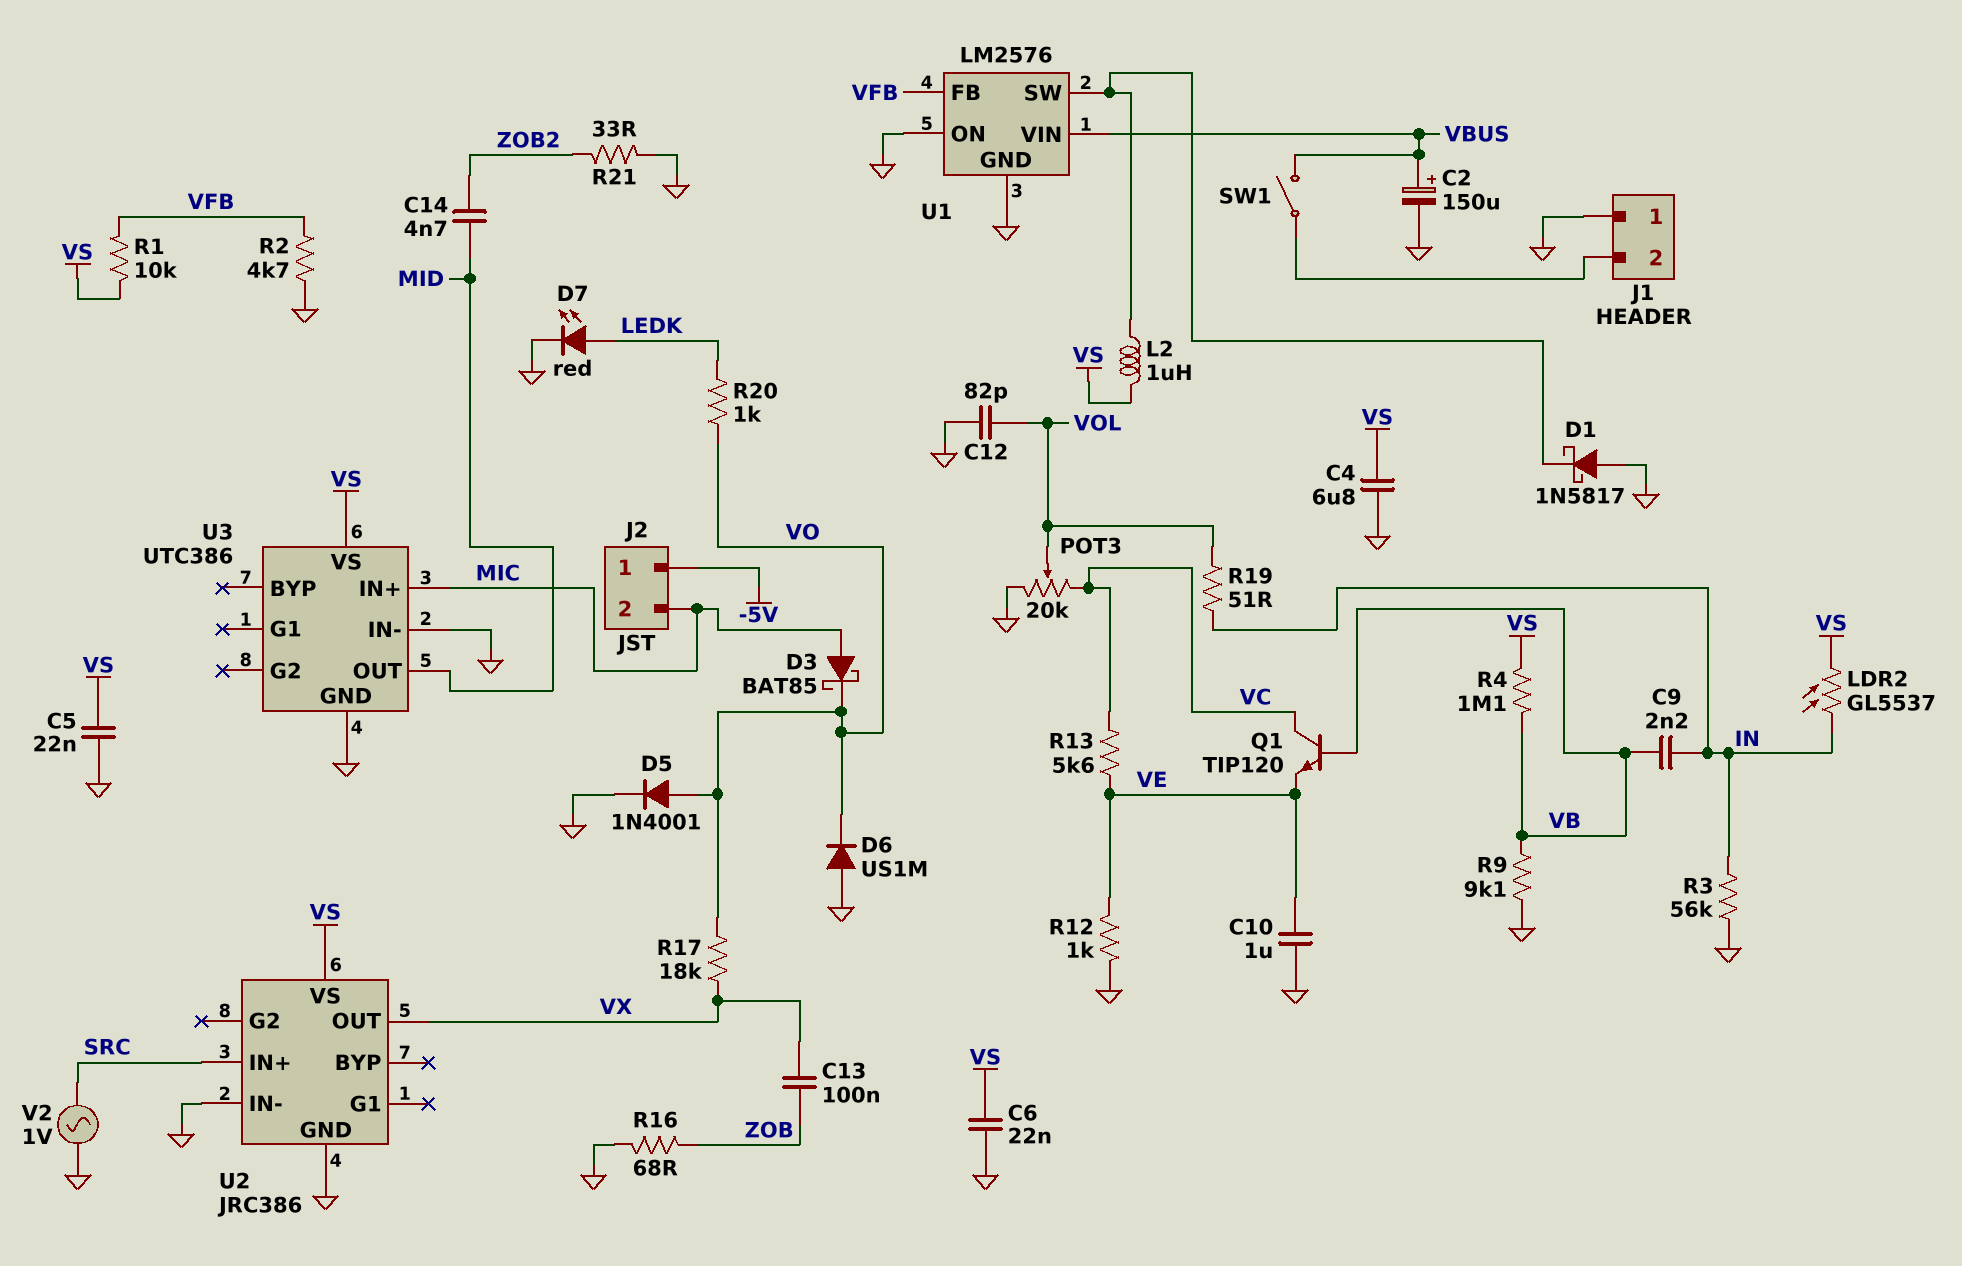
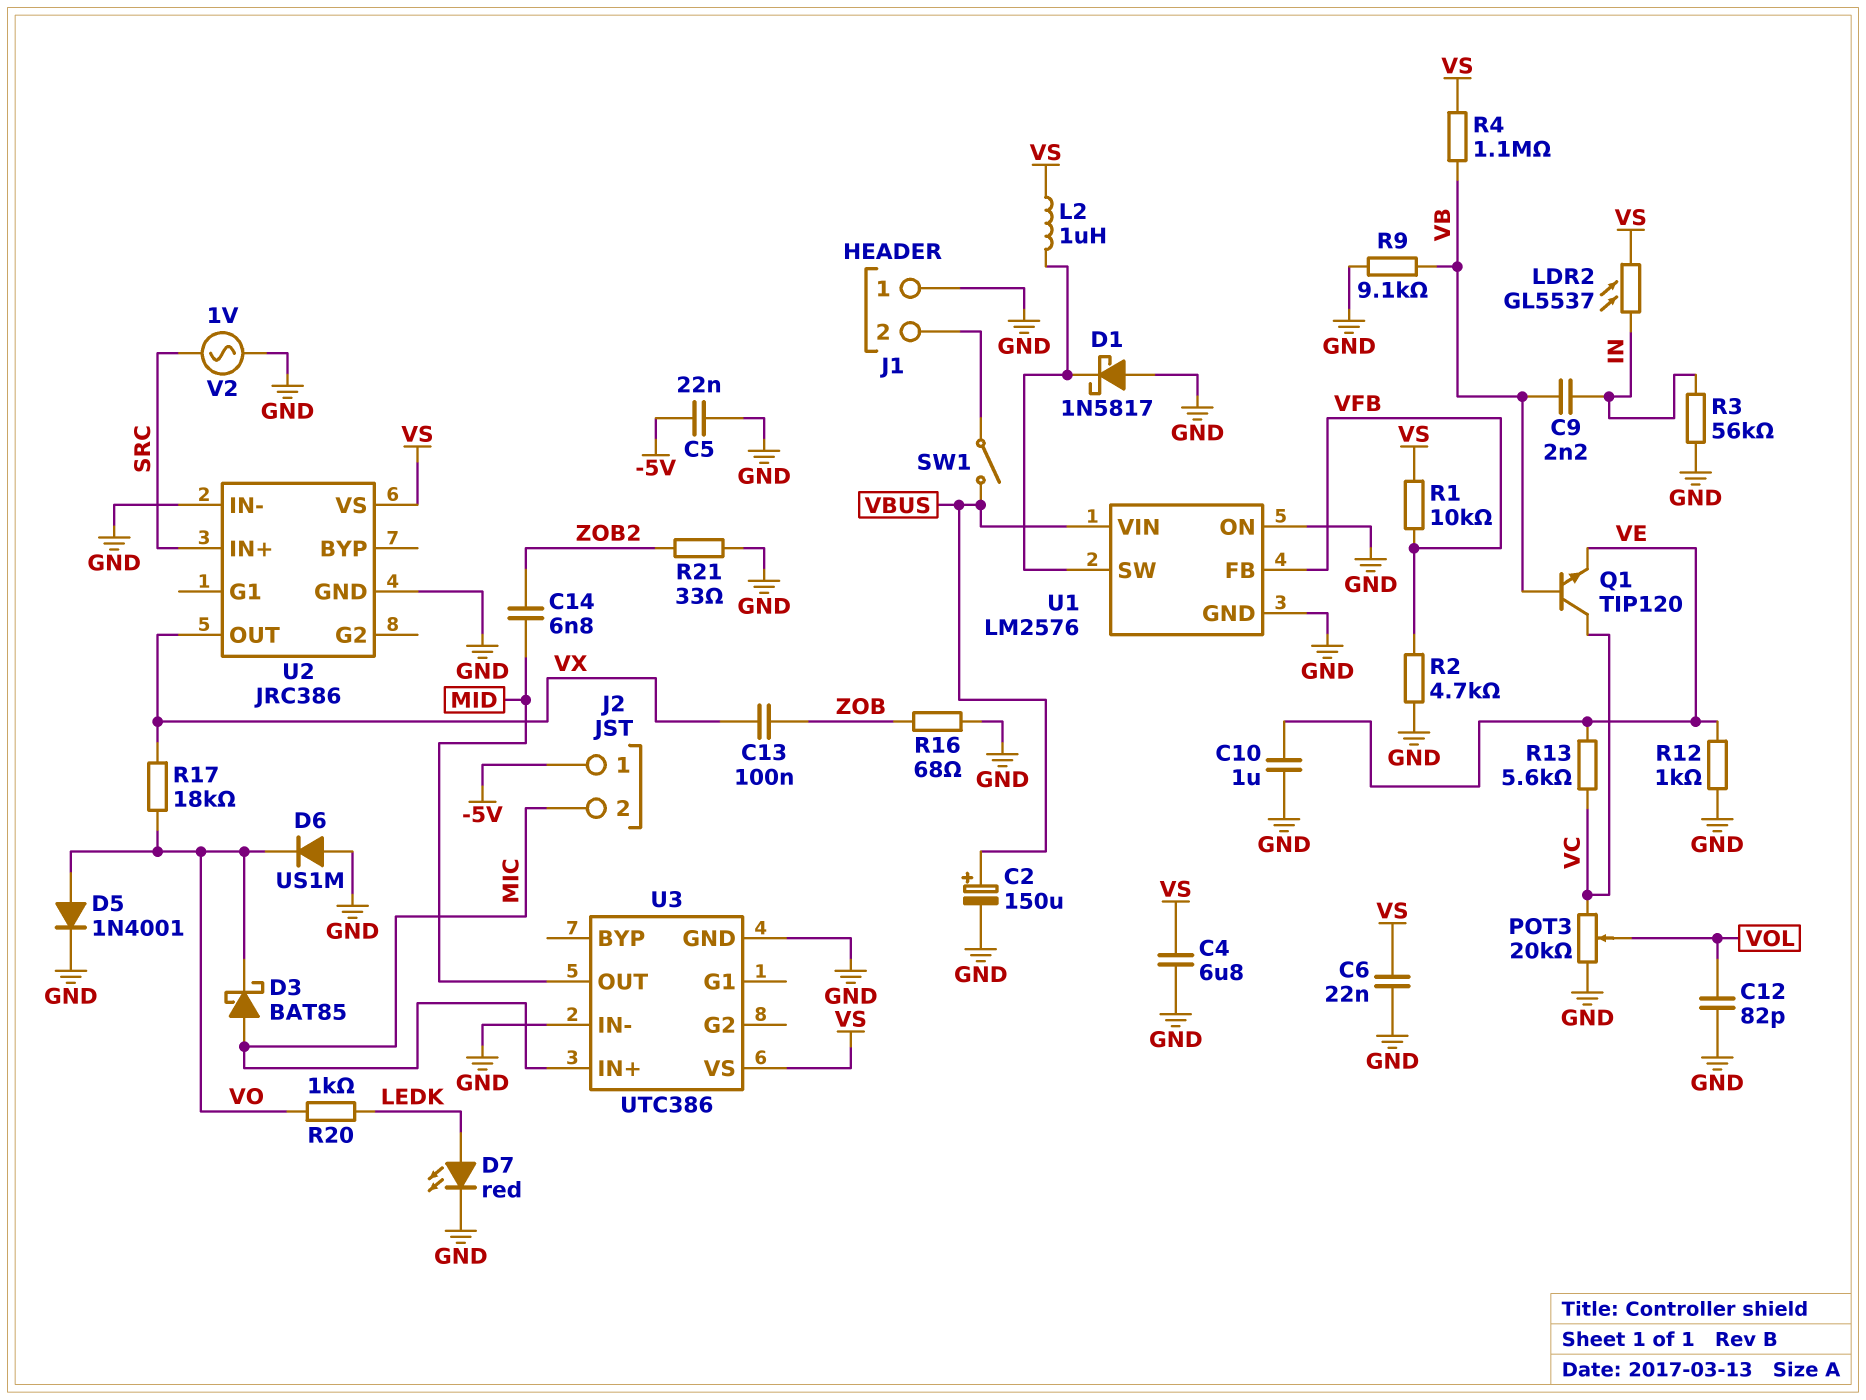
C5: 22nF (GND, VS) -> 22nF (-5V, GND)
C14: 4.7nF (MID, ZOB2) -> 6.8nF (MID, ZOB2)
R19: 51 (IN, VOL) -> none

